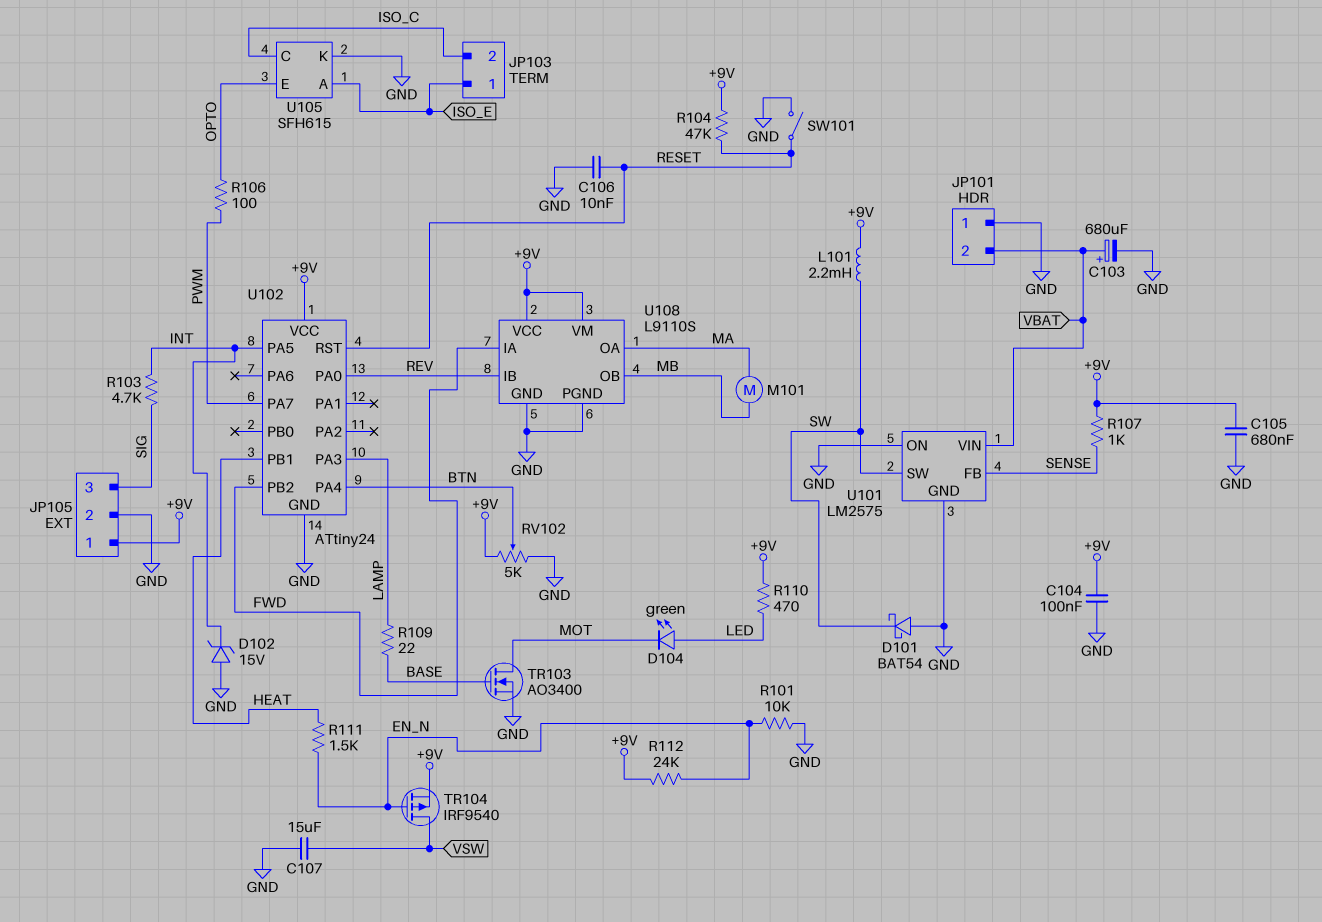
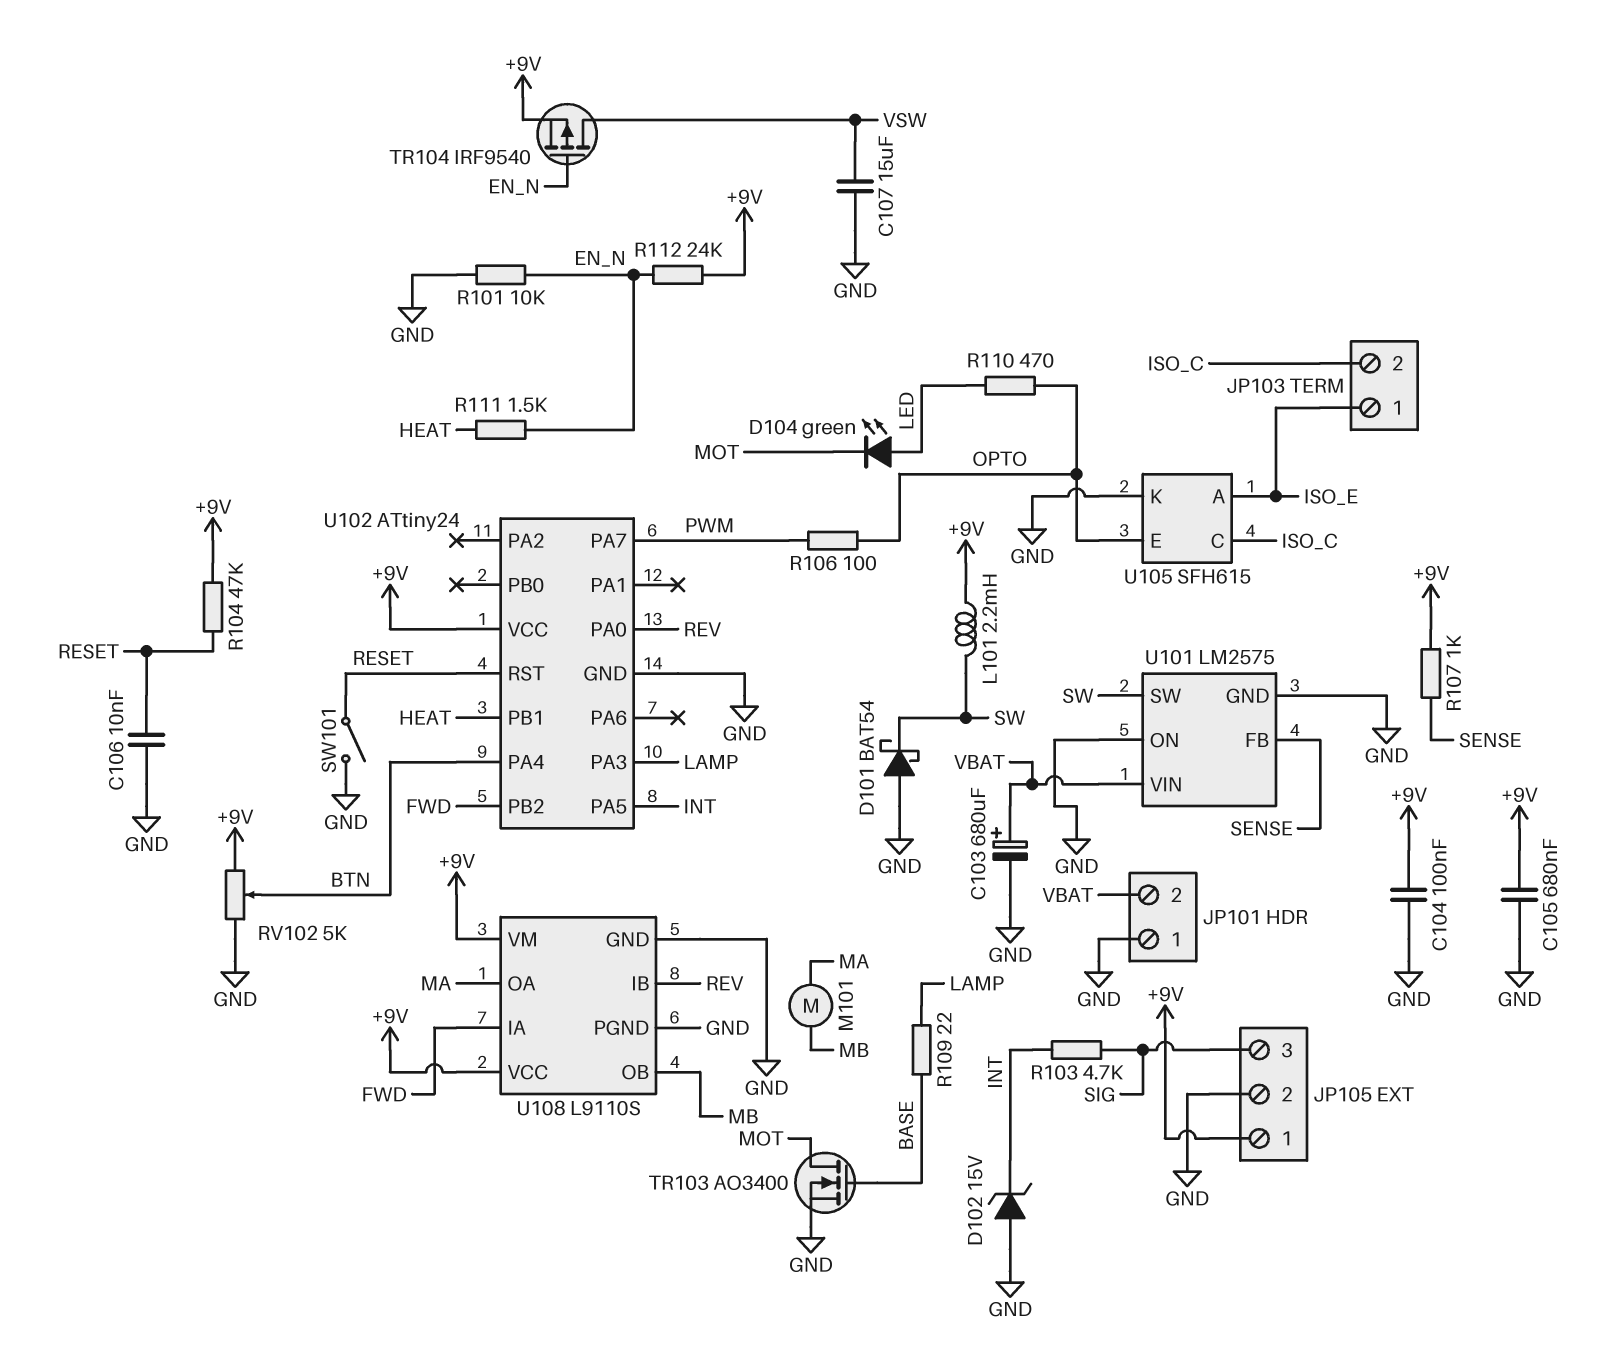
R110: 470 (+9V, LED) -> 470 (LED, OPTO)

